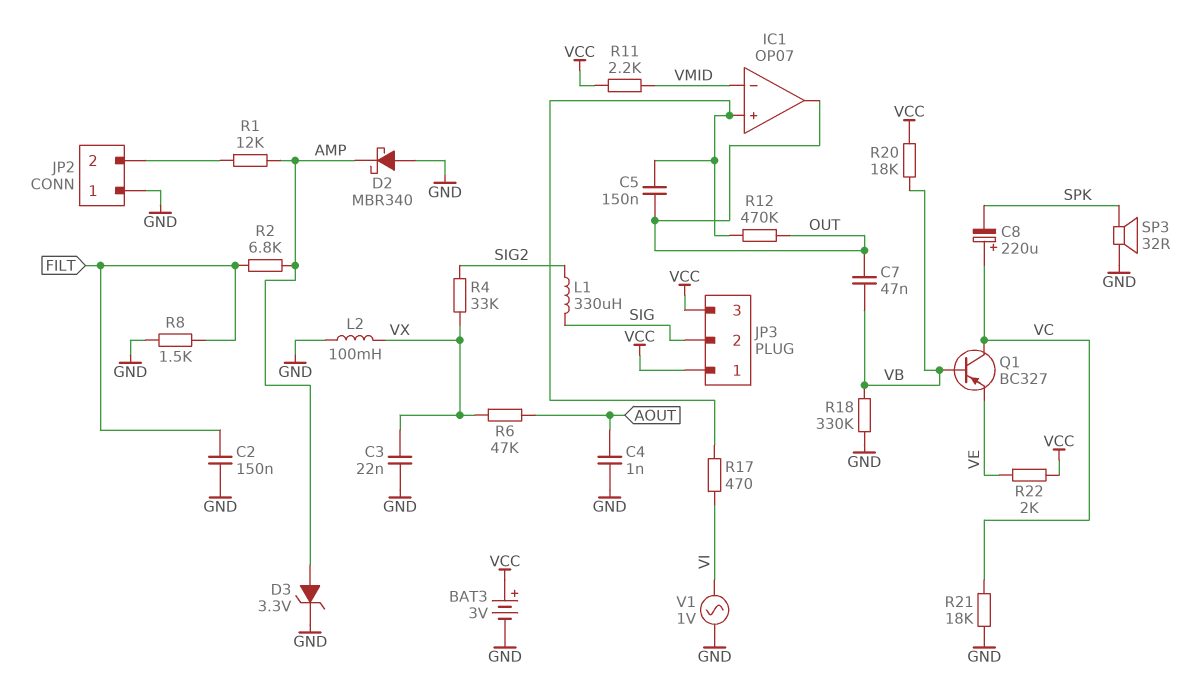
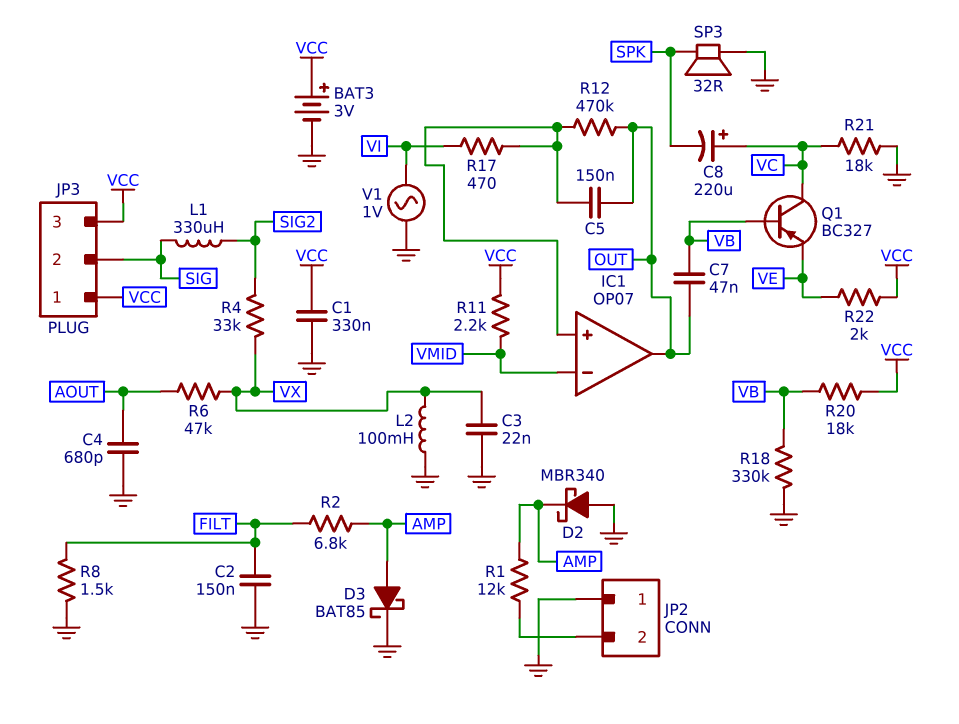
C1: none -> 330nF (GND, VCC)
C4: 1nF (AOUT, GND) -> 680pF (AOUT, GND)
D3: zener 3.3V (A AMP, K GND) -> schottky BAT85 (A AMP, K GND)

